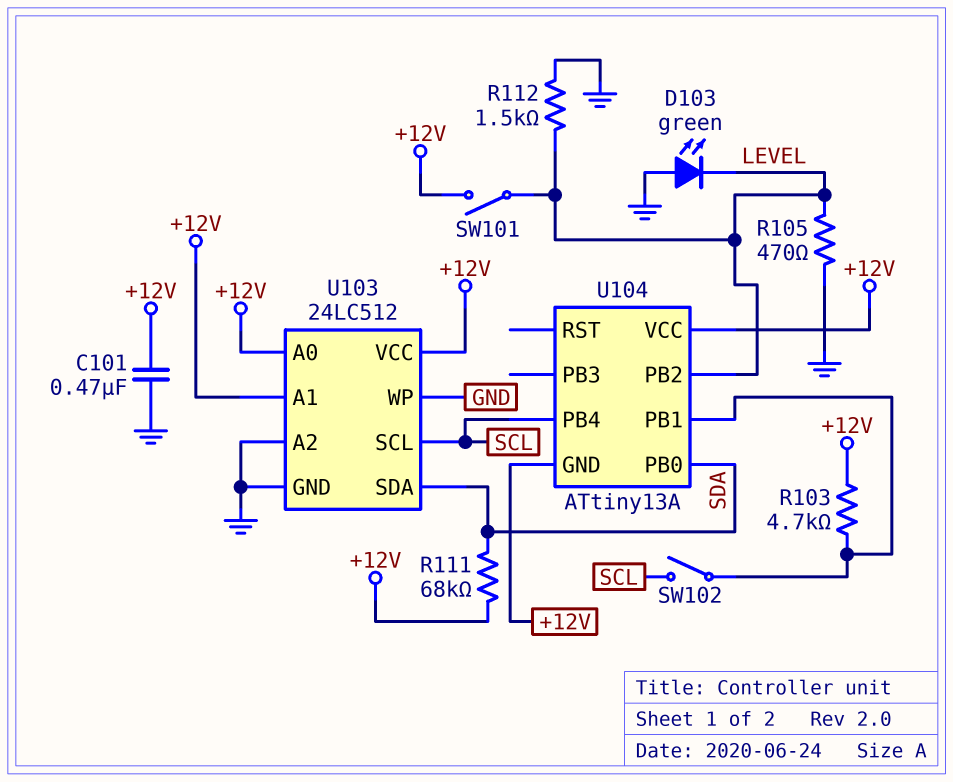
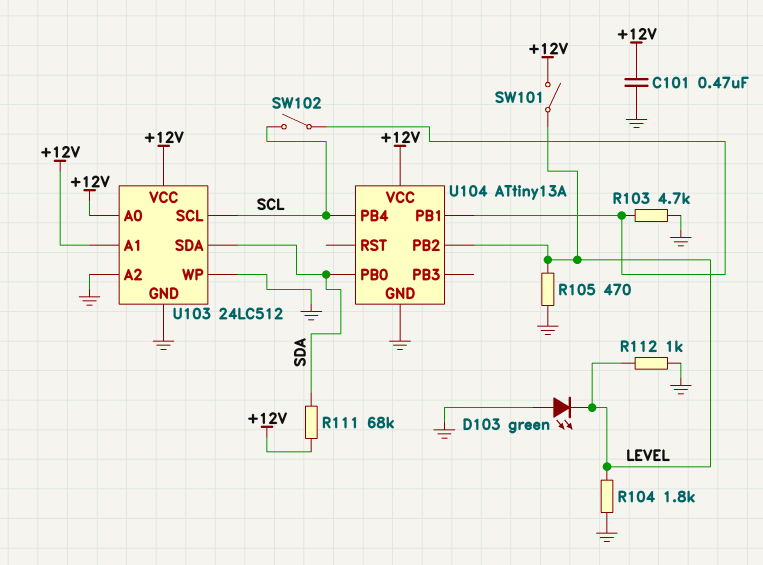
R103: 4.7k (+12V, U104/PB1) -> 4.7k (GND, U104/PB1)
R104: none -> 1.8k (GND, LEVEL)
R112: 1.5k (GND, LEVEL) -> 1k (GND, LEVEL)
U104 pin GND: +12V -> GND

